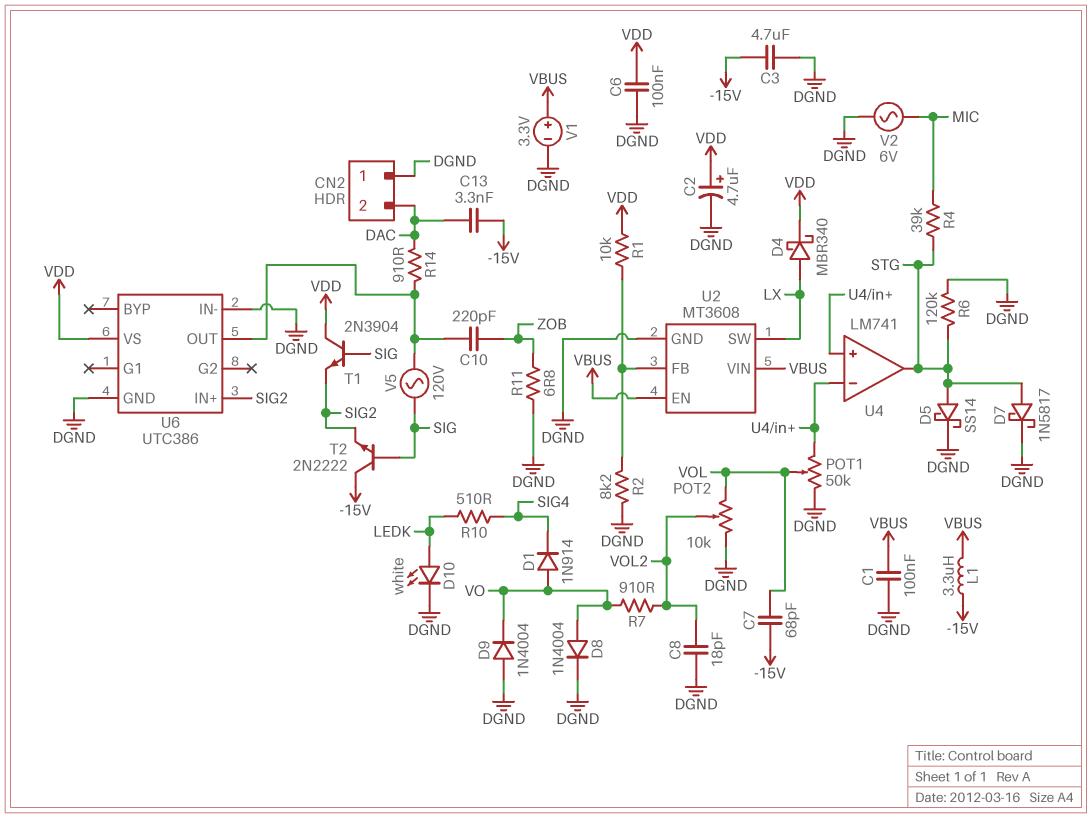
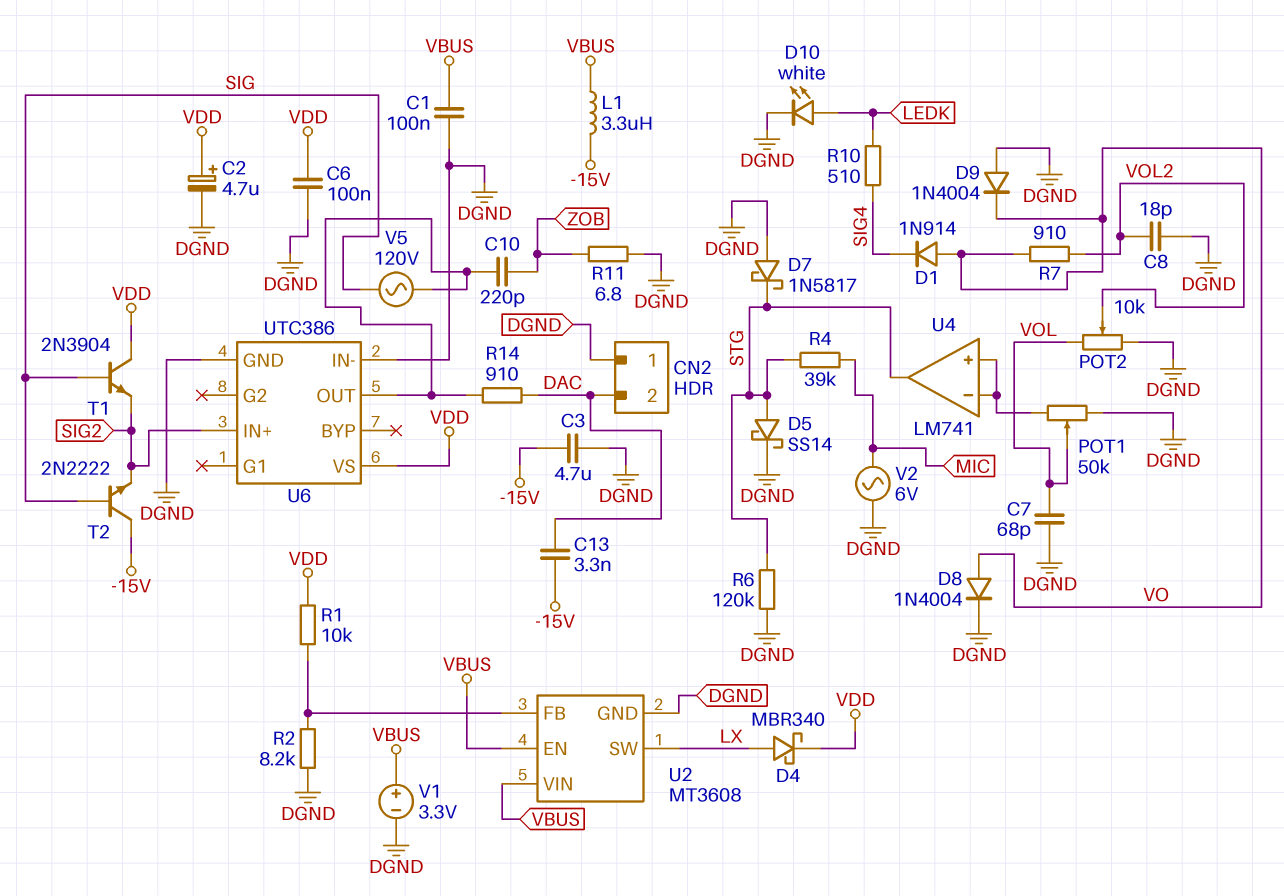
C7: 68pF (-15V, VOL) -> 68pF (DGND, VOL)
D7: schottky 1N5817 (A STG, K DGND) -> schottky 1N5817 (A DGND, K STG)

